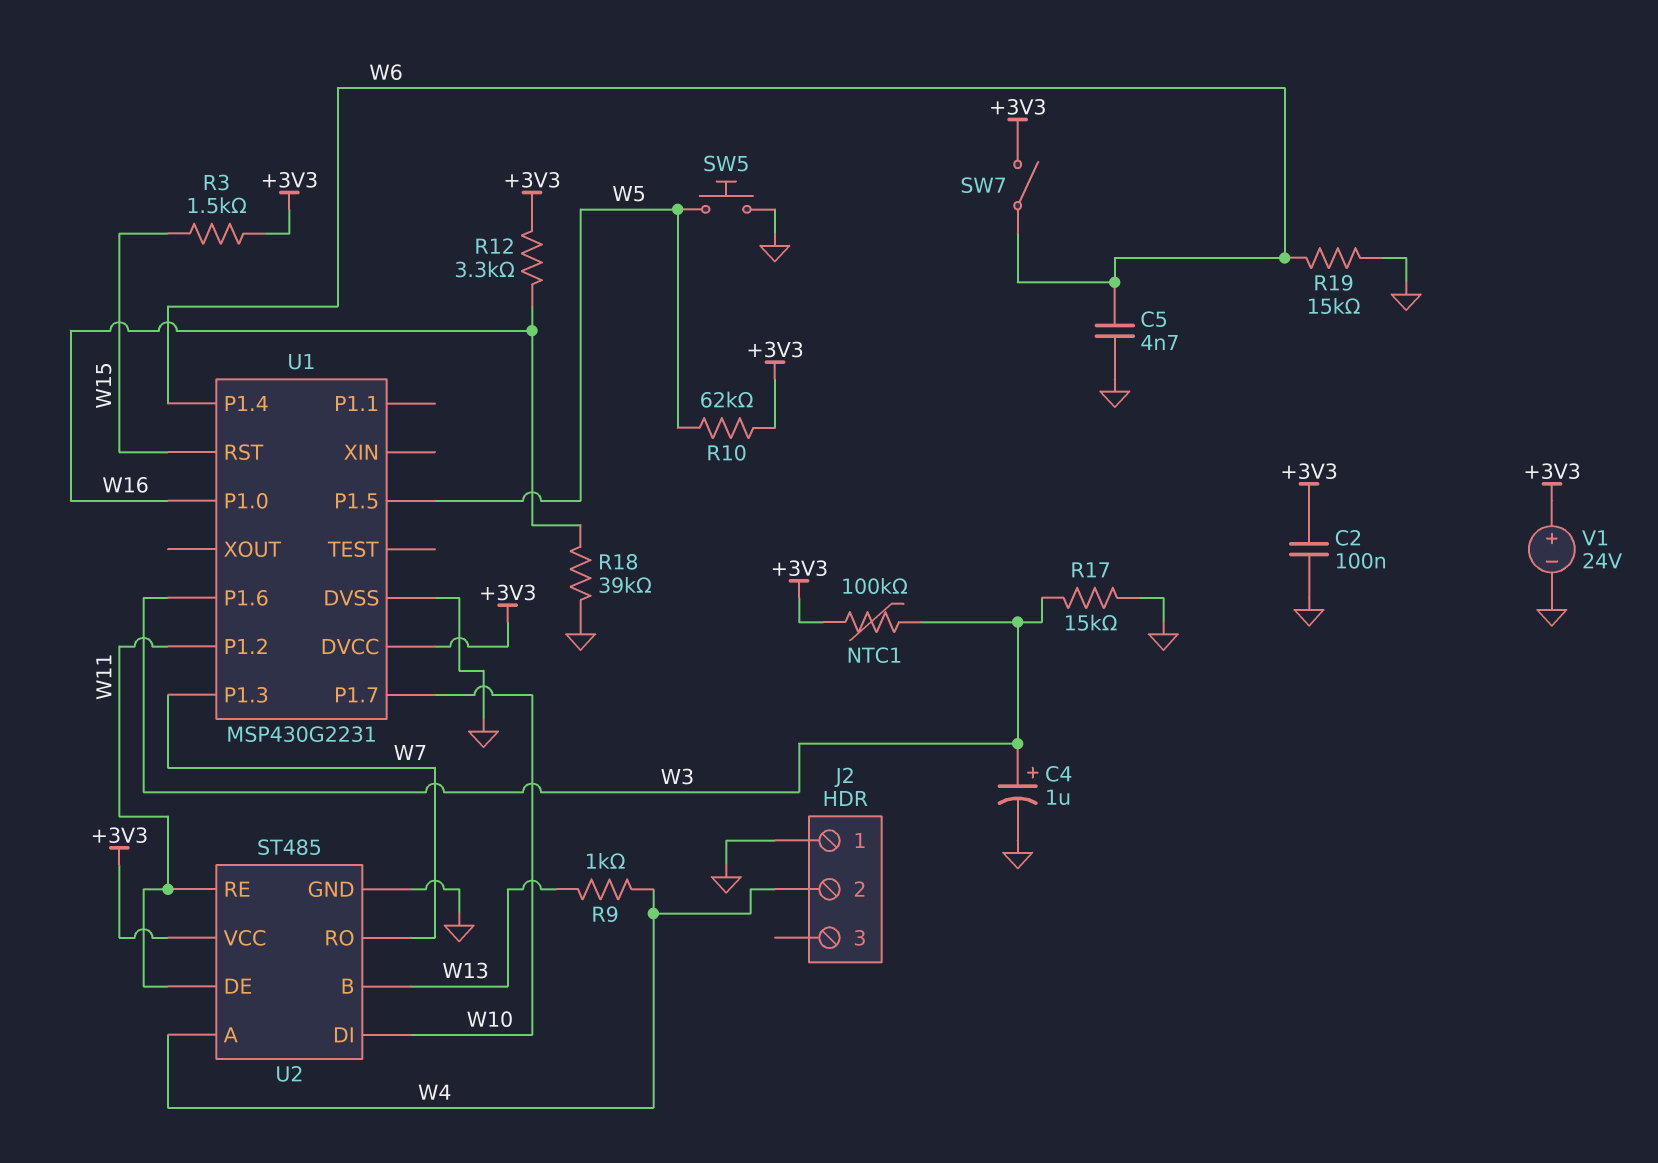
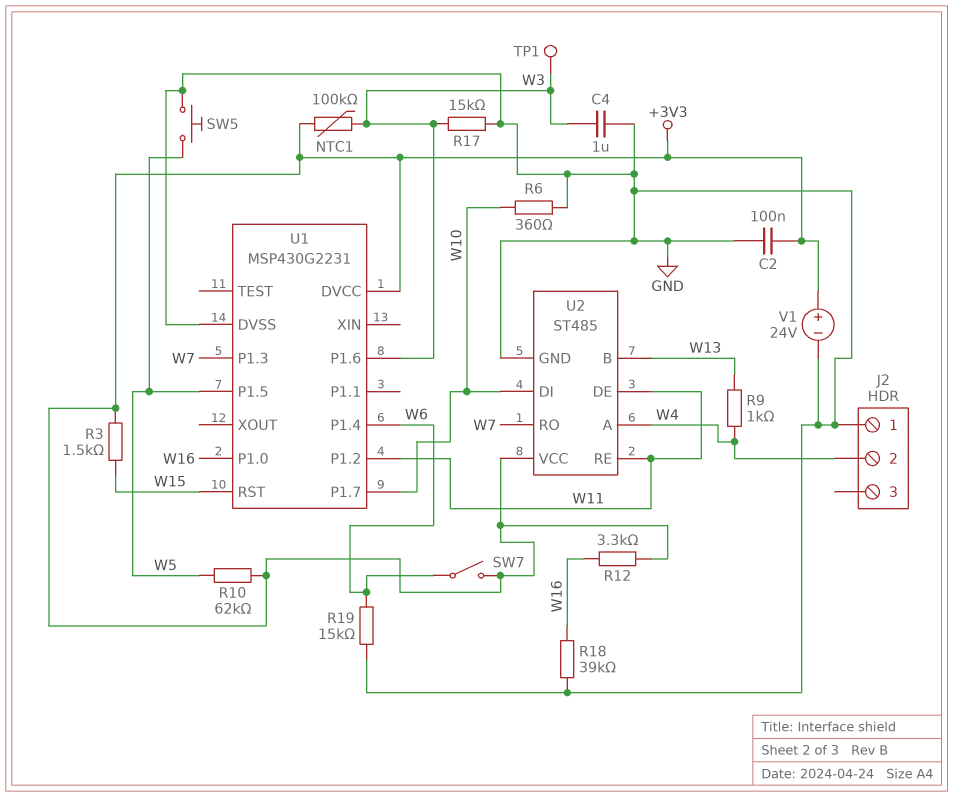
C4: 1uF (plus W3, minus GND) -> 1uF (GND, W3)
C5: 4.7nF (GND, W6) -> none
R6: none -> 360 (GND, W10)
TP1: none -> test point (W3)

